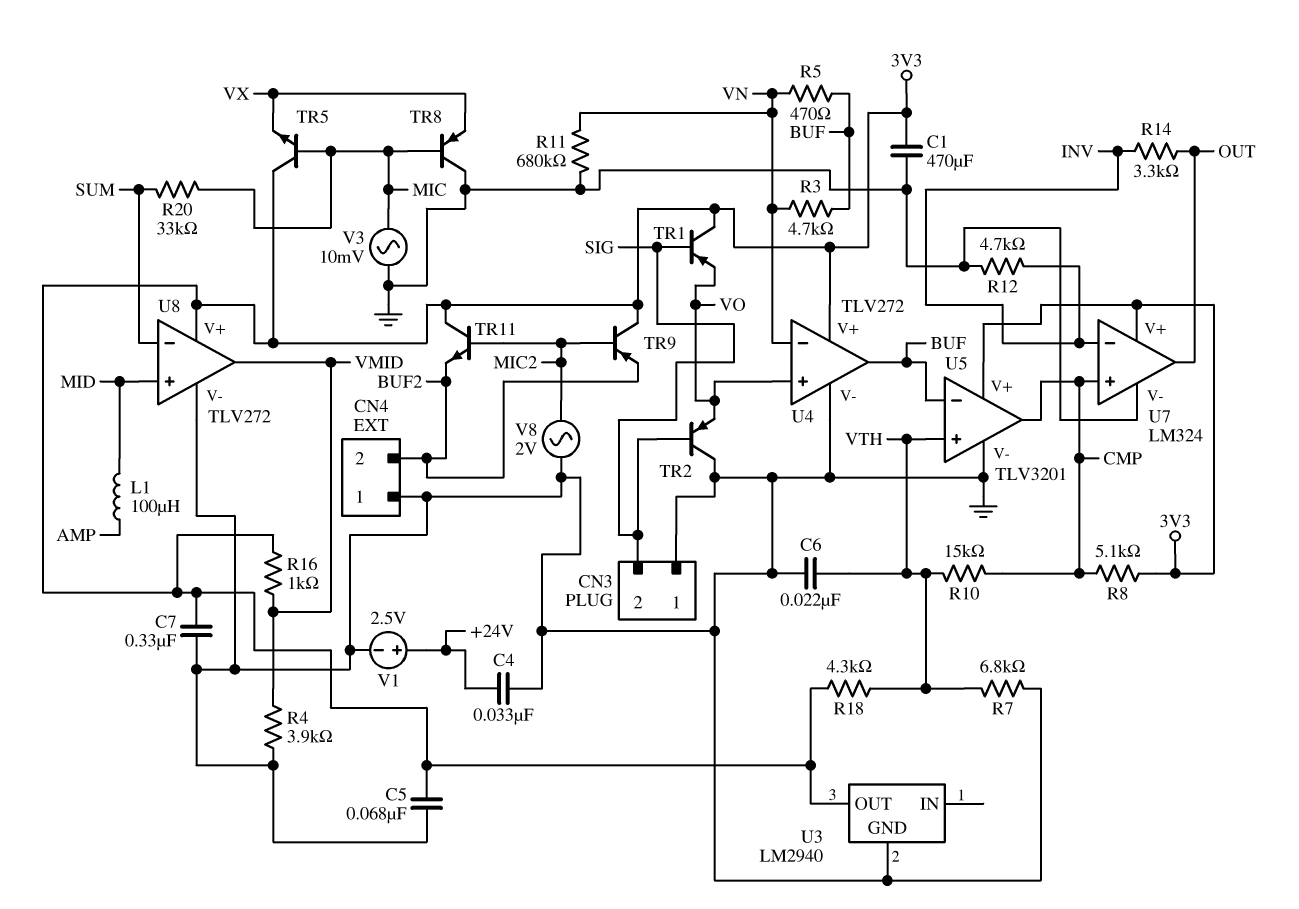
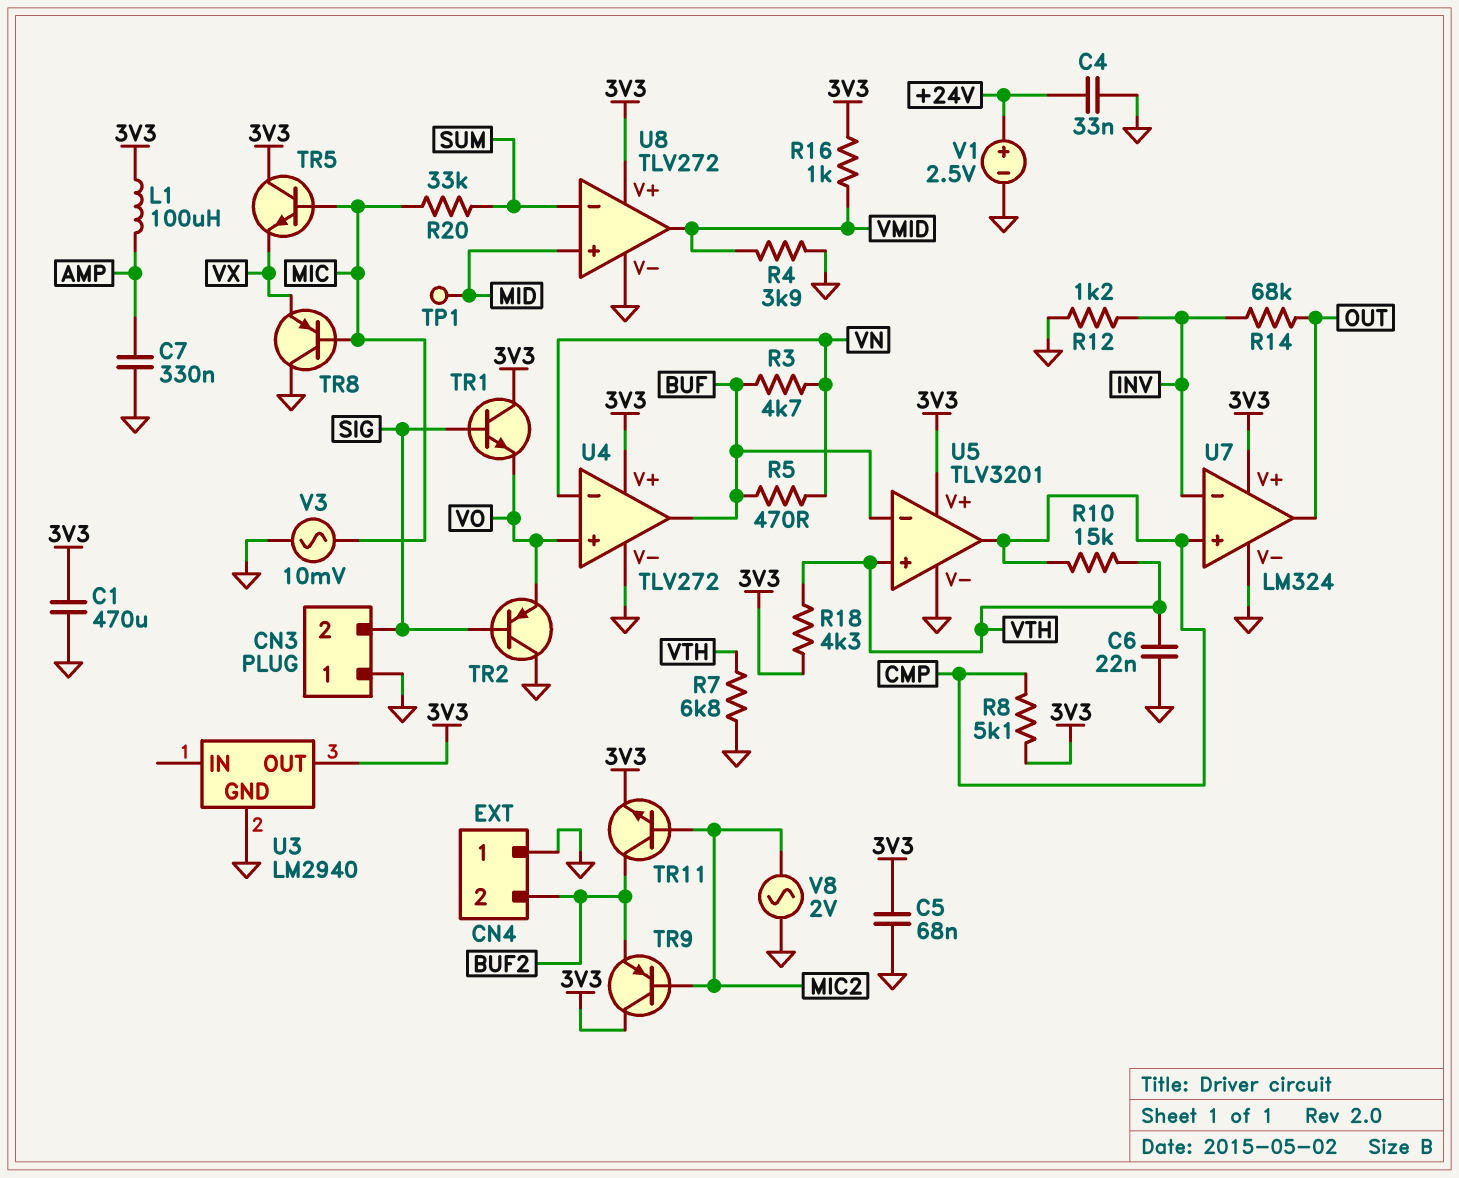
C7: 330nF (3V3, GND) -> 330nF (AMP, GND)
L1: 100uH (AMP, MID) -> 100uH (3V3, AMP)
R11: 680k (GND, VN) -> none
R12: 4.7k (GND, INV) -> 1.2k (GND, INV)
R14: 3.3k (INV, OUT) -> 68k (INV, OUT)
TP1: none -> test point (MID)
TR1: PNP (B SIG, C 3V3, E VO) -> NPN (B SIG, C 3V3, E VO)
TR11: NPN (B MIC2, C 3V3, E BUF2) -> NPN (B MIC2, C BUF2, E 3V3)

